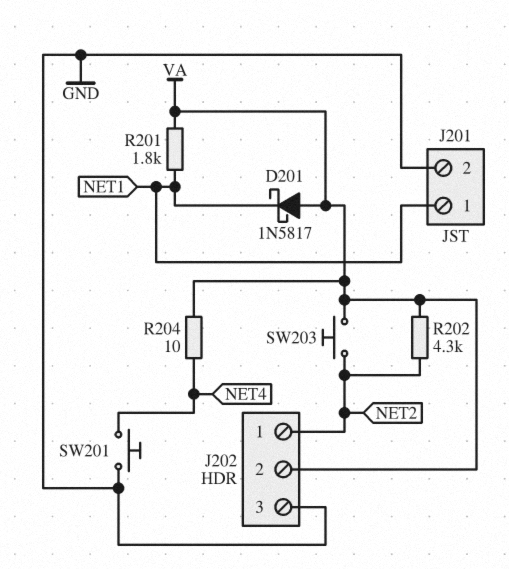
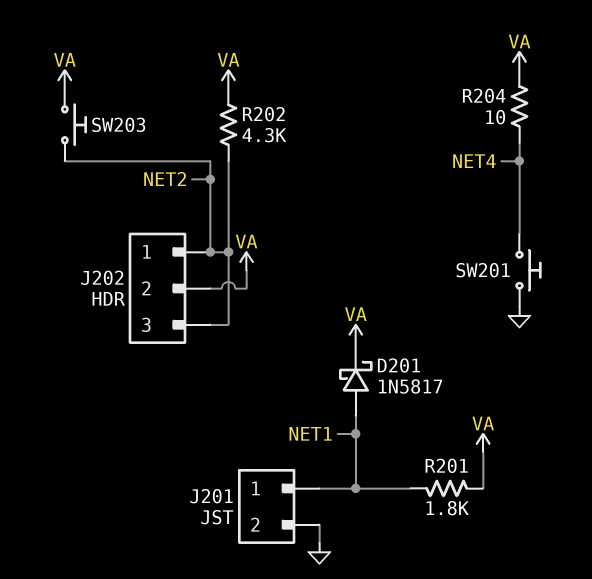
D201: schottky 1N5817 (A VA, K NET1) -> schottky 1N5817 (A NET1, K VA)
J202 pin 3: GND -> NET2

